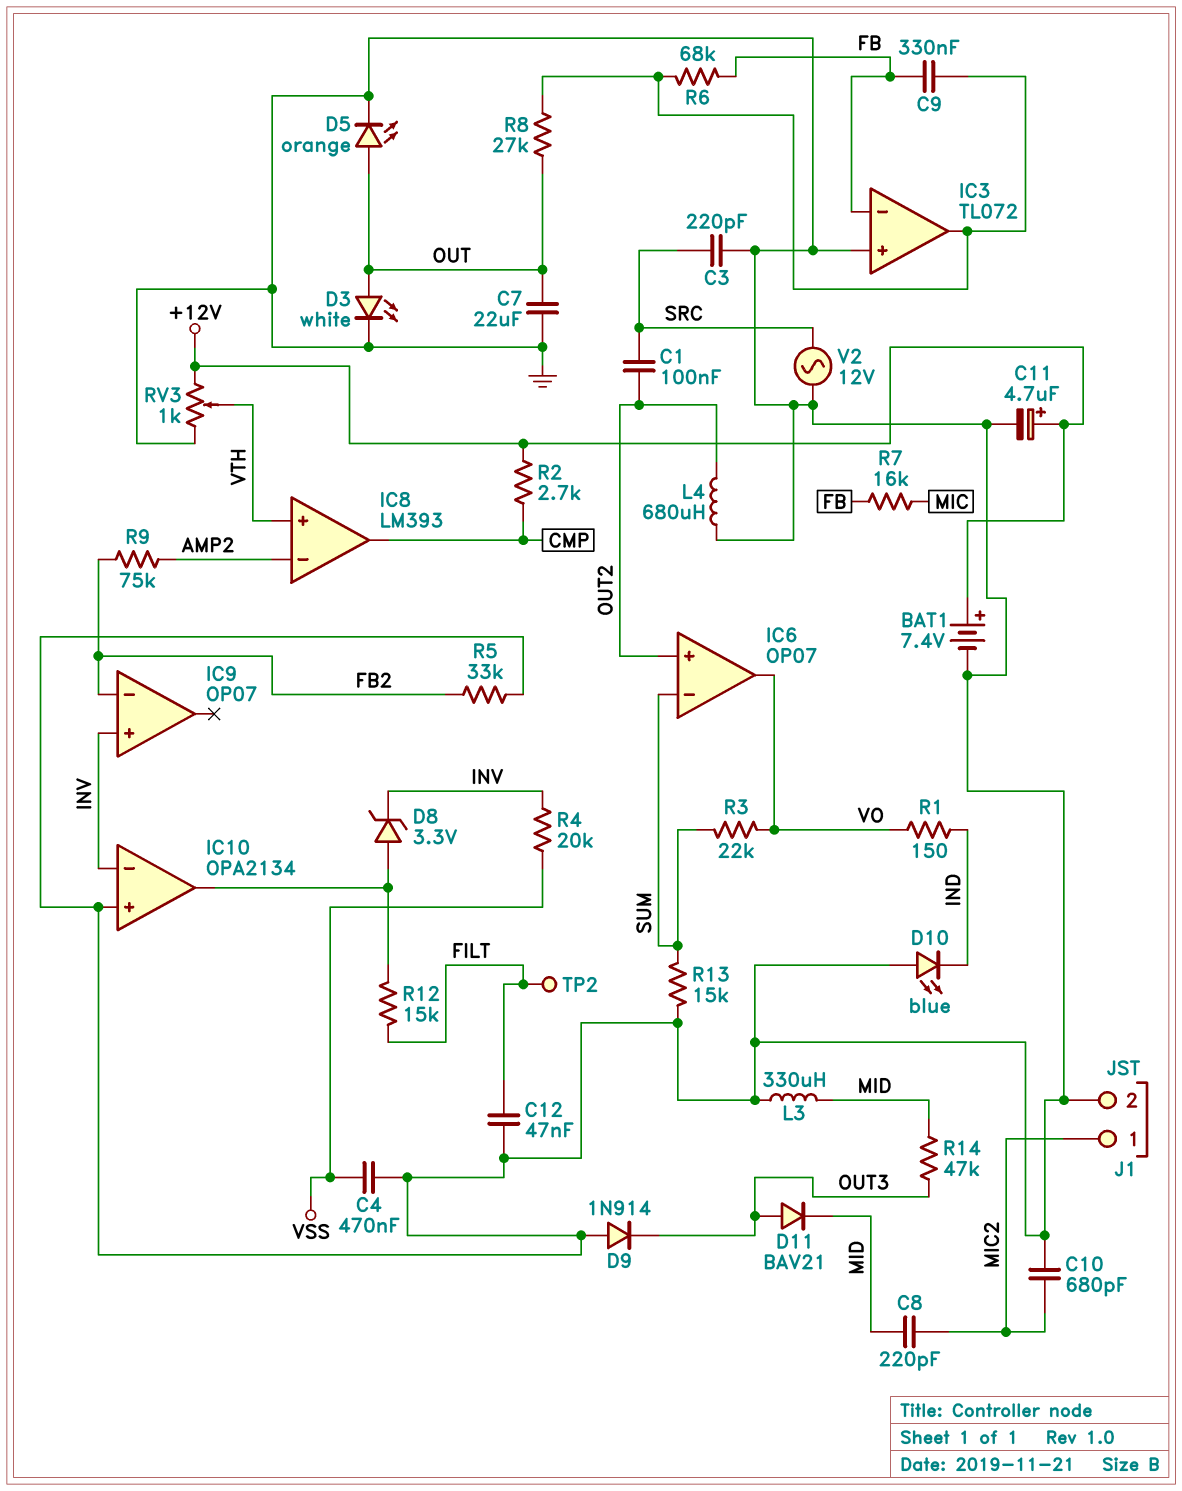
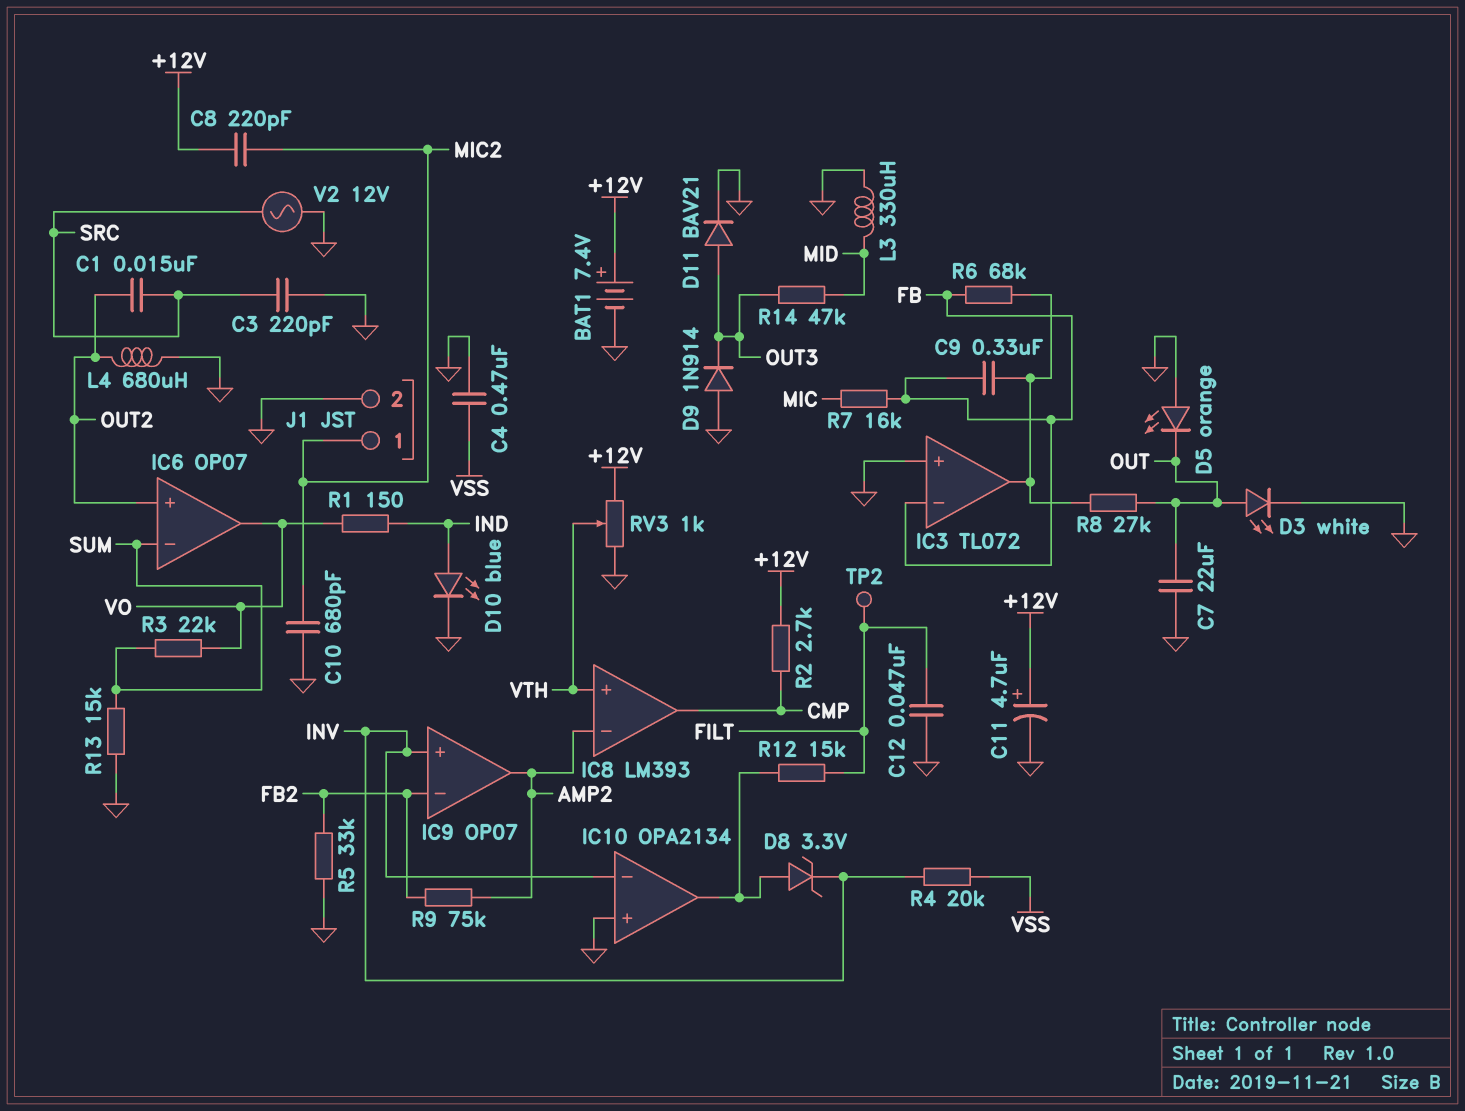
C1: 100nF (OUT2, SRC) -> 15nF (OUT2, SRC)
C8: 220pF (MIC2, MID) -> 220pF (+12V, MIC2)
D5: LED orange (A OUT, K GND) -> LED orange (A GND, K OUT)
D10: LED blue (A GND, K IND) -> LED blue (A IND, K GND)
D11: diode BAV21 (A OUT3, K MID) -> diode BAV21 (A OUT3, K GND)
IC9 pin out: none -> AMP2

